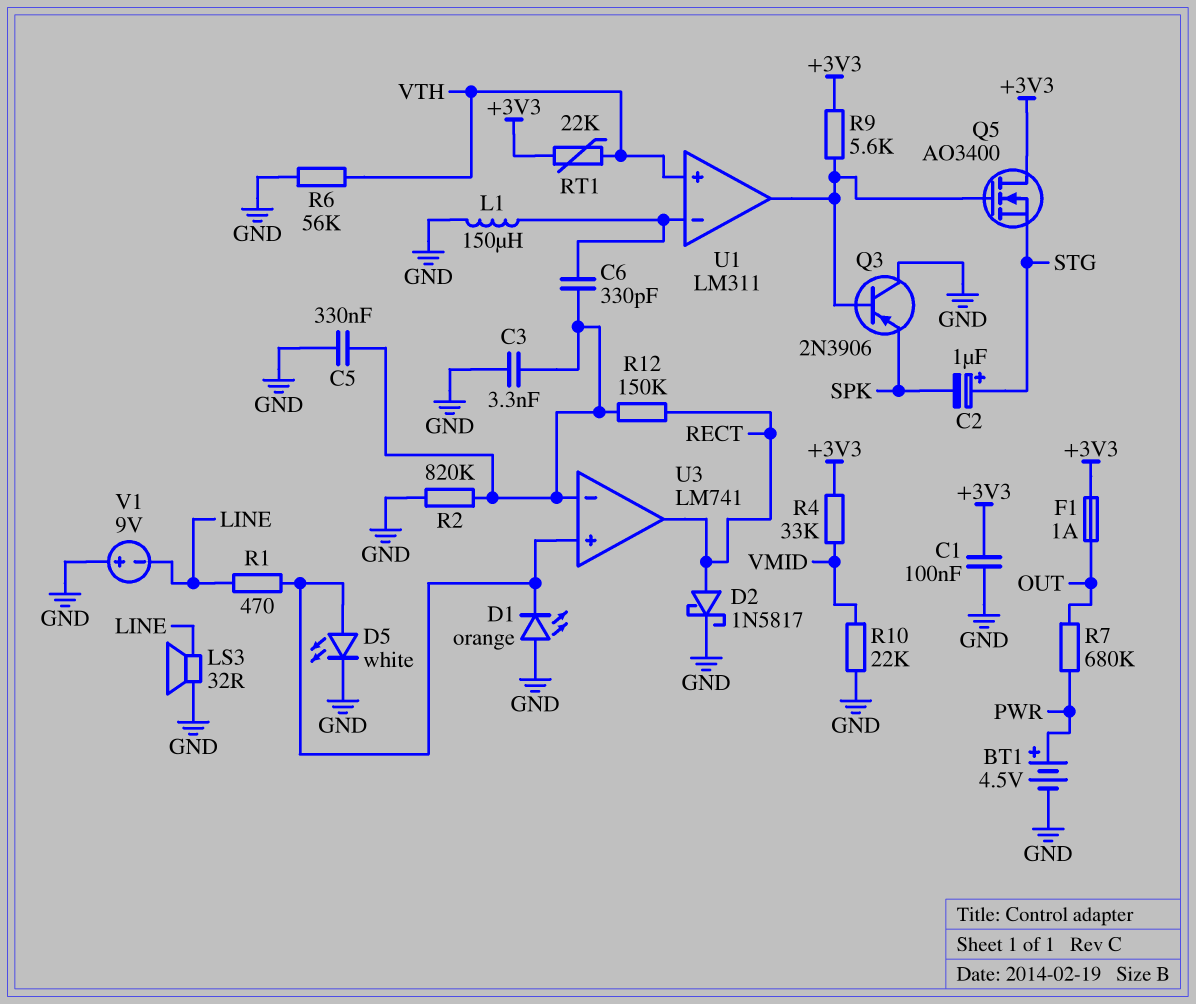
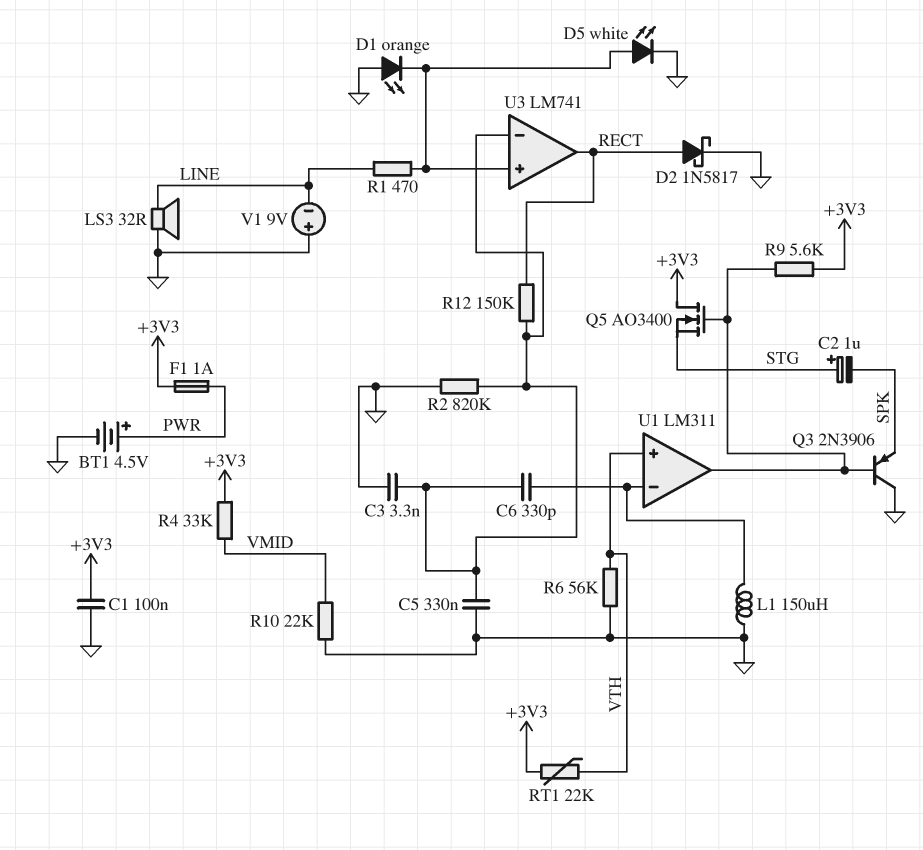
F1: 1A (+3V3, OUT) -> 1A (+3V3, PWR)
R7: 680k (OUT, PWR) -> none

